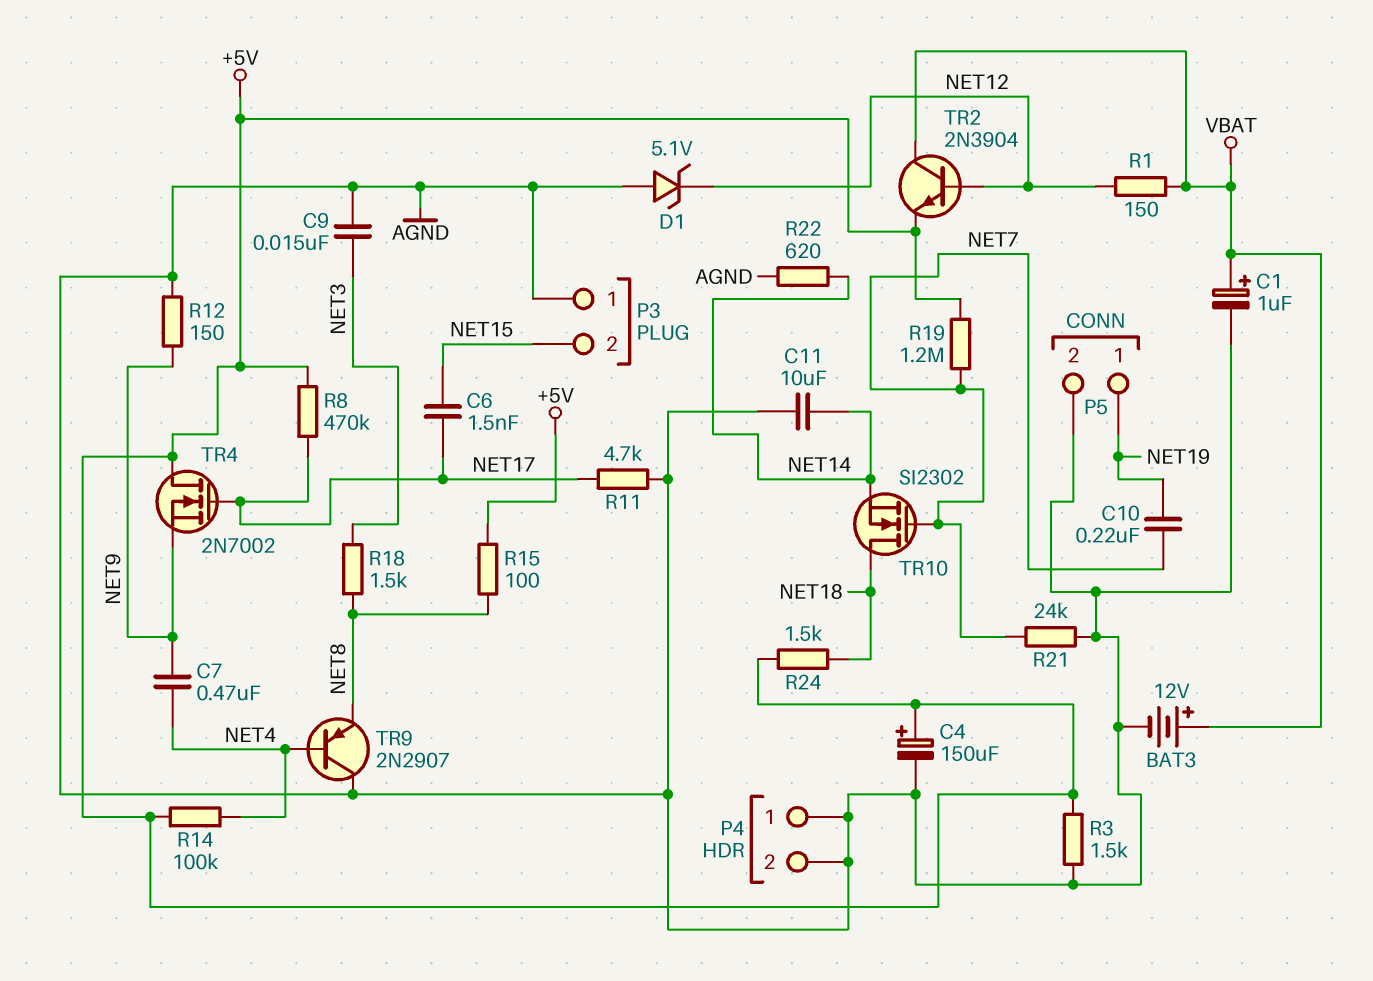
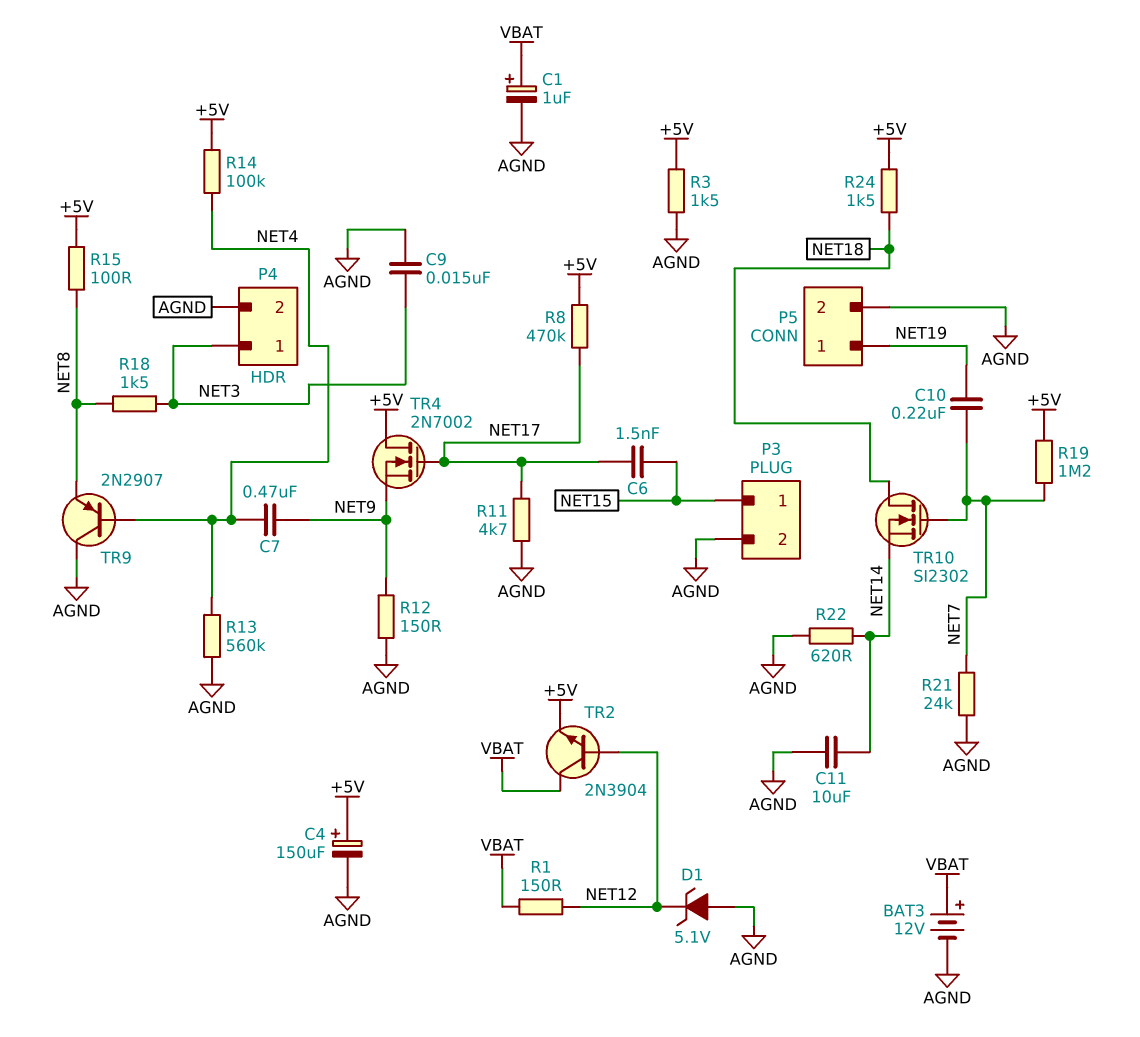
P3 pin 1: AGND -> NET15
P3 pin 2: NET15 -> AGND
P4 pin 1: AGND -> NET3
R13: none -> 560k (AGND, NET4)

